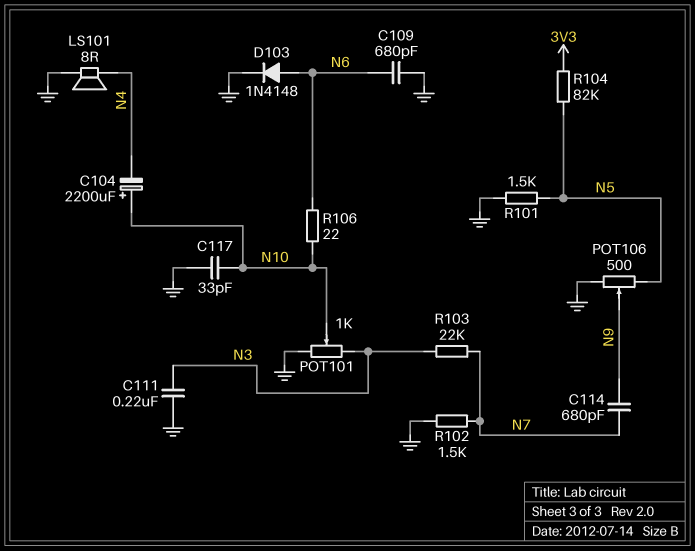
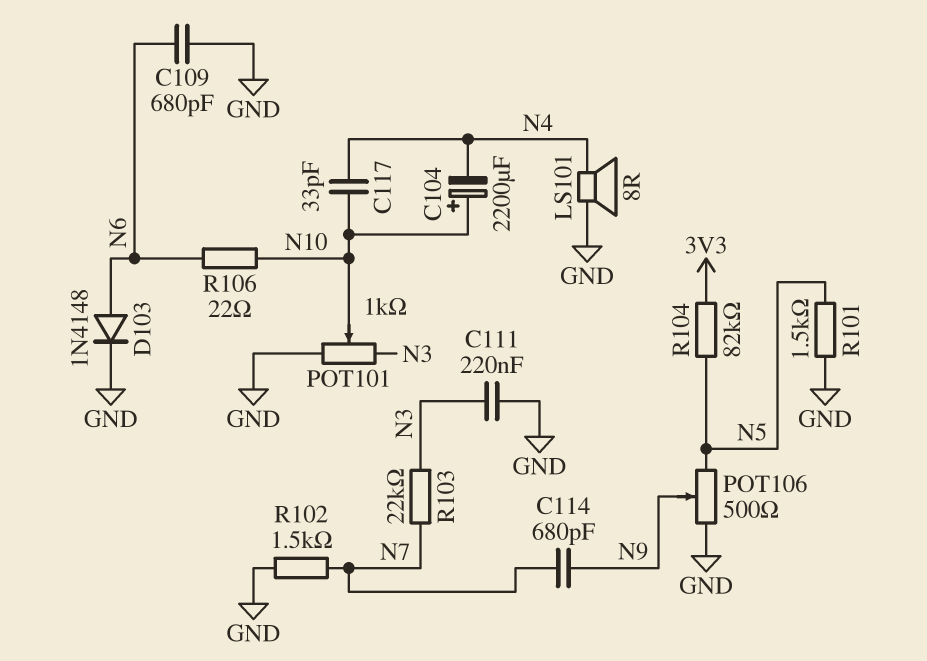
C117: 33pF (GND, N10) -> 33pF (N4, N10)

